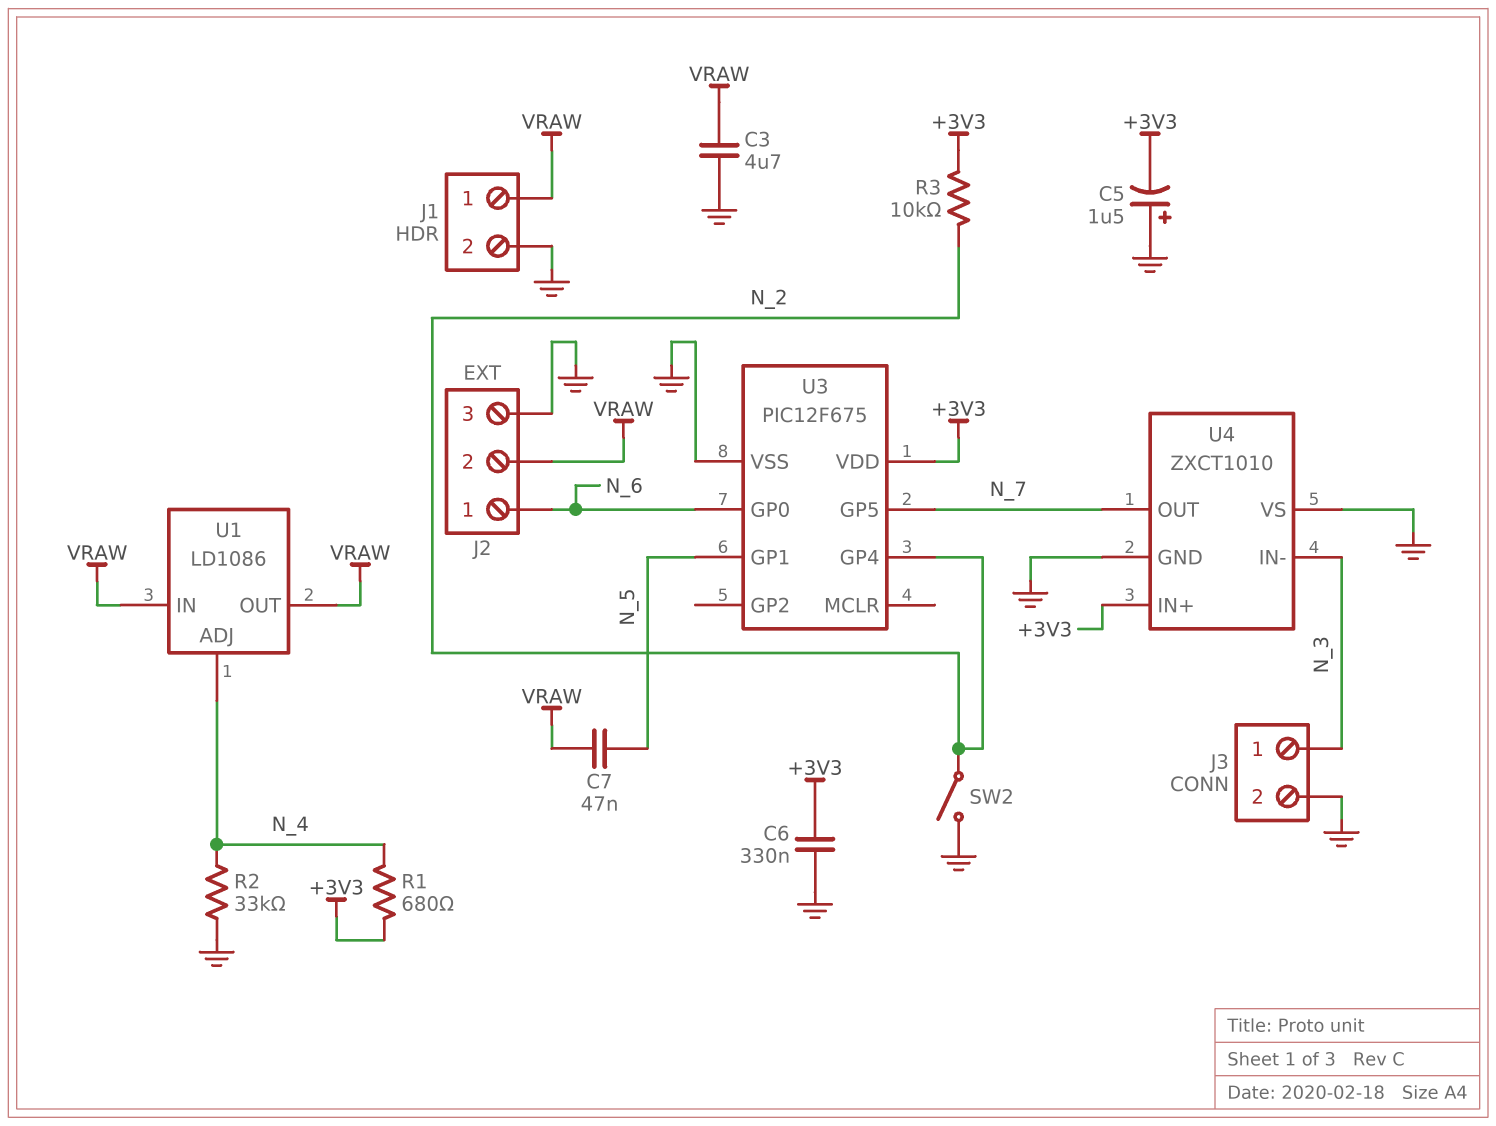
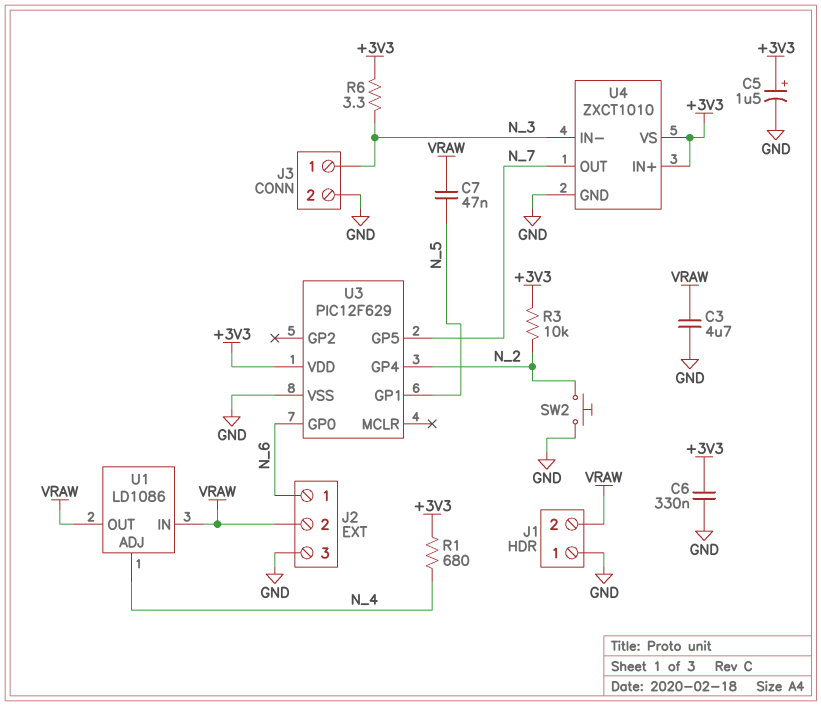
C5: 1.5uF (plus GND, minus +3V3) -> 1.5uF (plus +3V3, minus GND)
J1 pin 1: VRAW -> GND
J1 pin 2: GND -> VRAW
R2: 33k (GND, N_4) -> none
R6: none -> 3.3 (+3V3, N_3)
SW2: switch (GND, N_2) -> button (GND, N_2)
U3: PIC12F675 -> PIC12F629
U4 pin VS: GND -> +3V3

